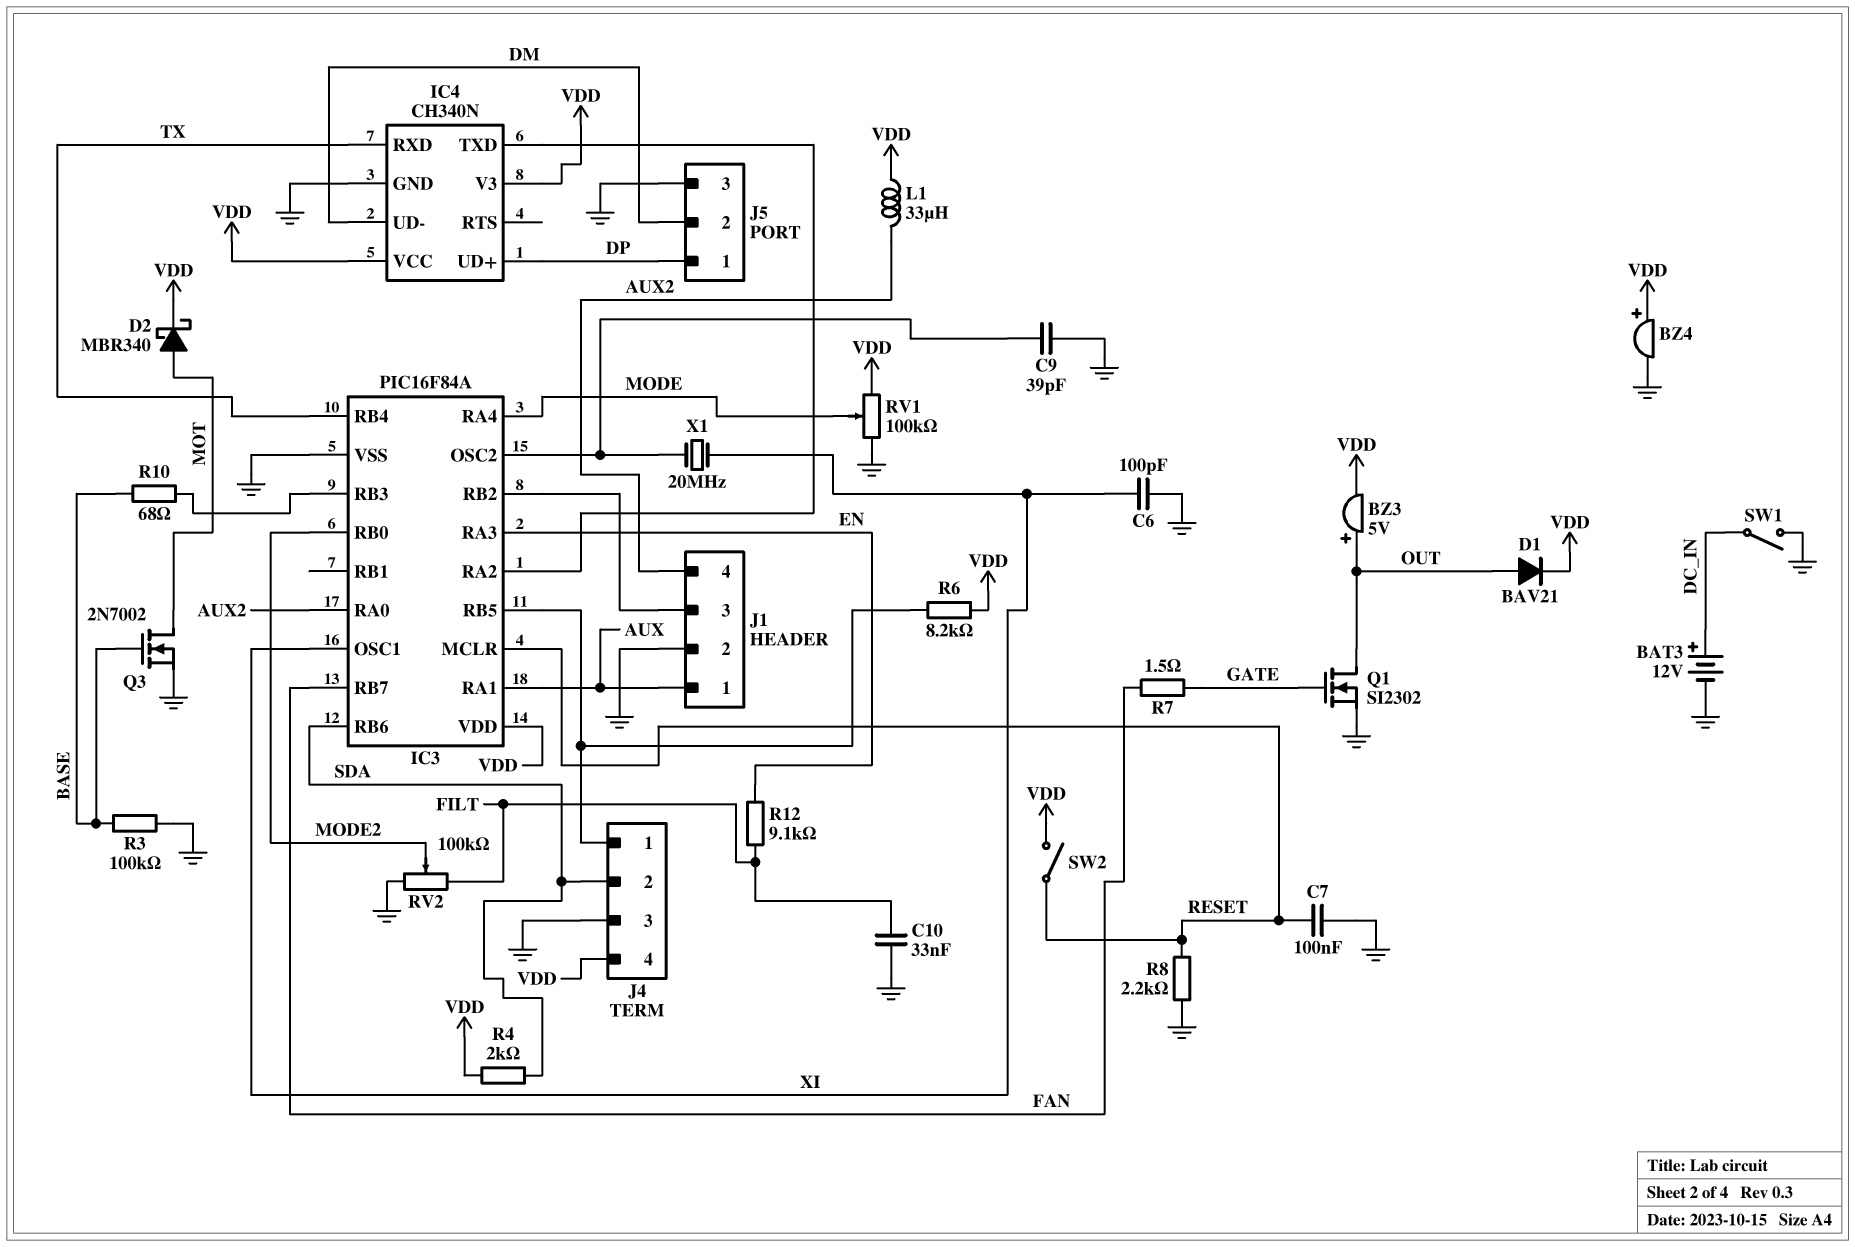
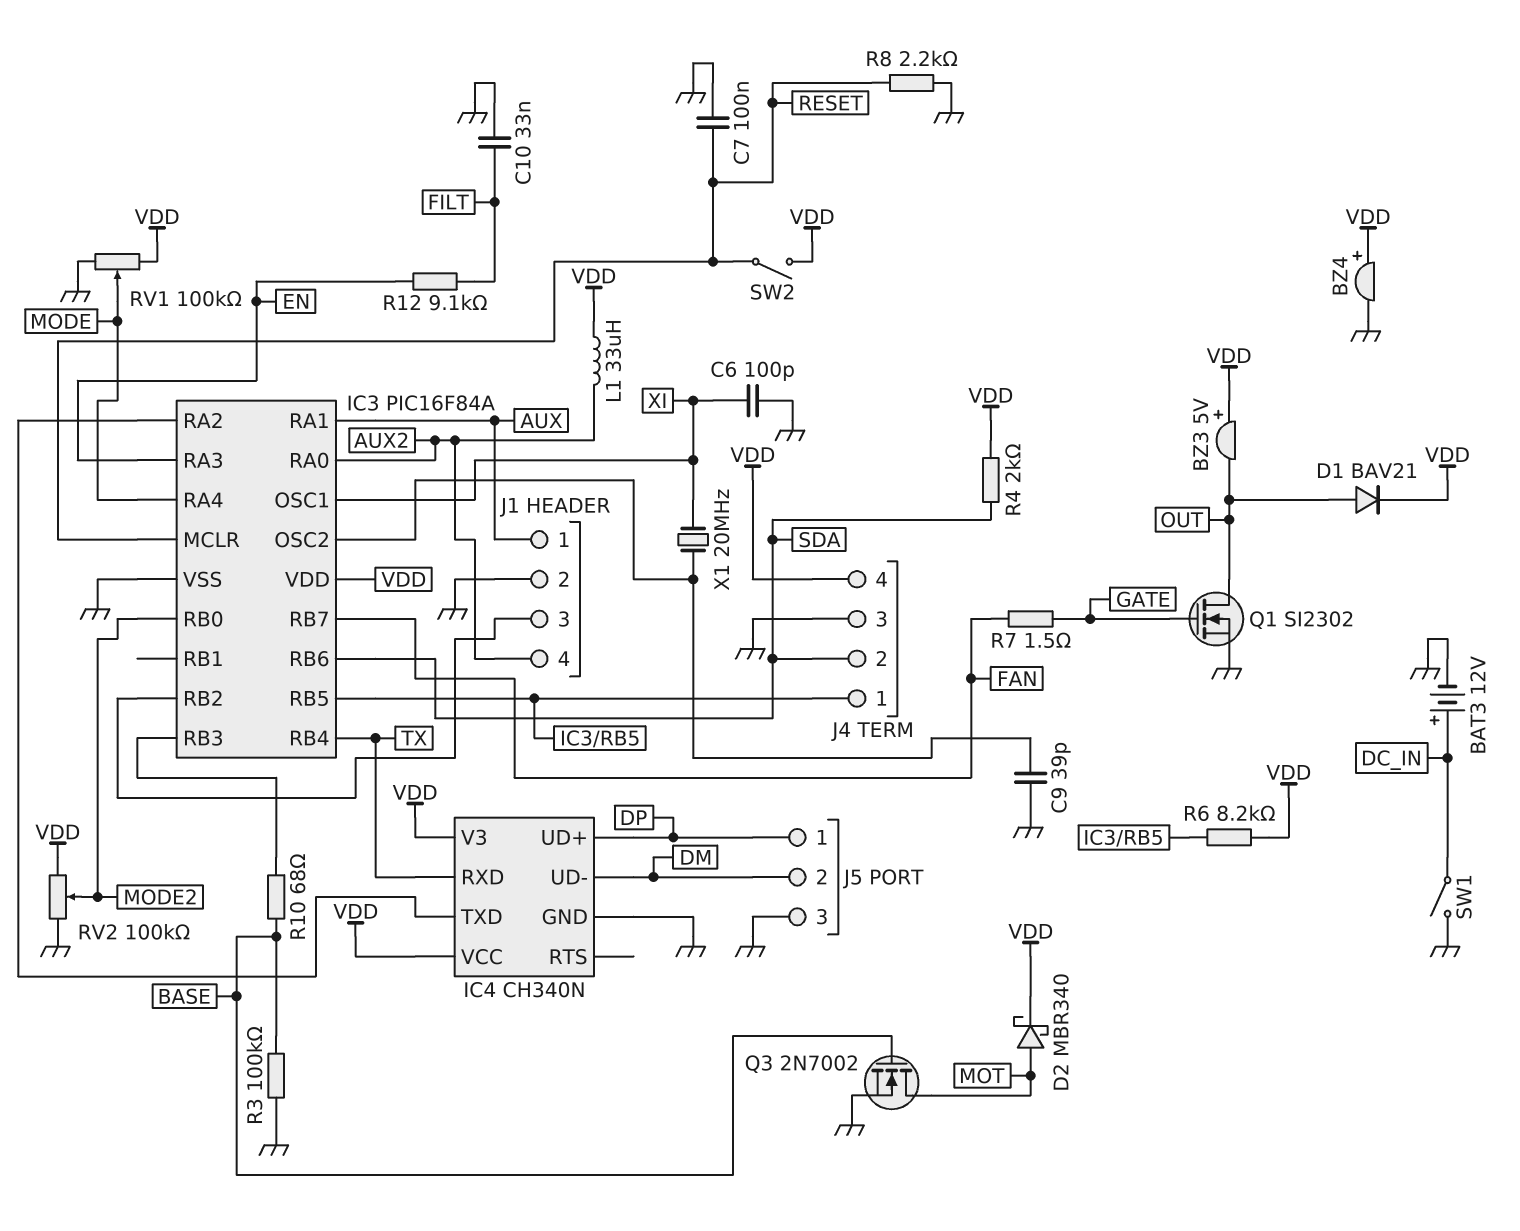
BZ3: buzzer 5V (plus OUT, minus VDD) -> buzzer 5V (plus VDD, minus OUT)
RV2: 100k (FILT, GND, wiper MODE2) -> 100k (GND, VDD, wiper MODE2)

